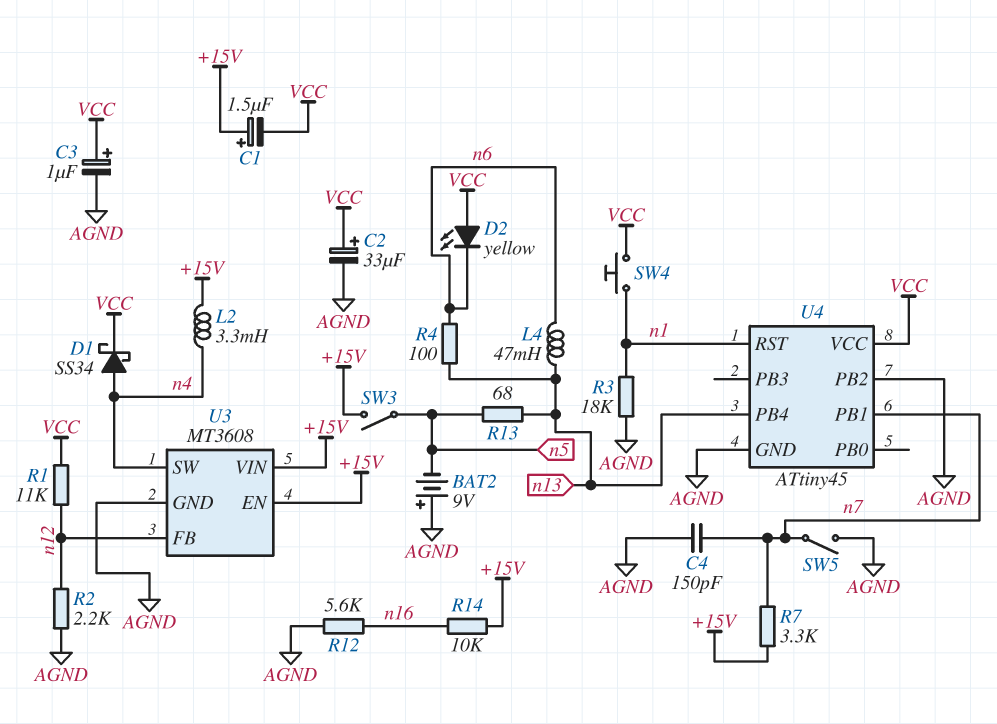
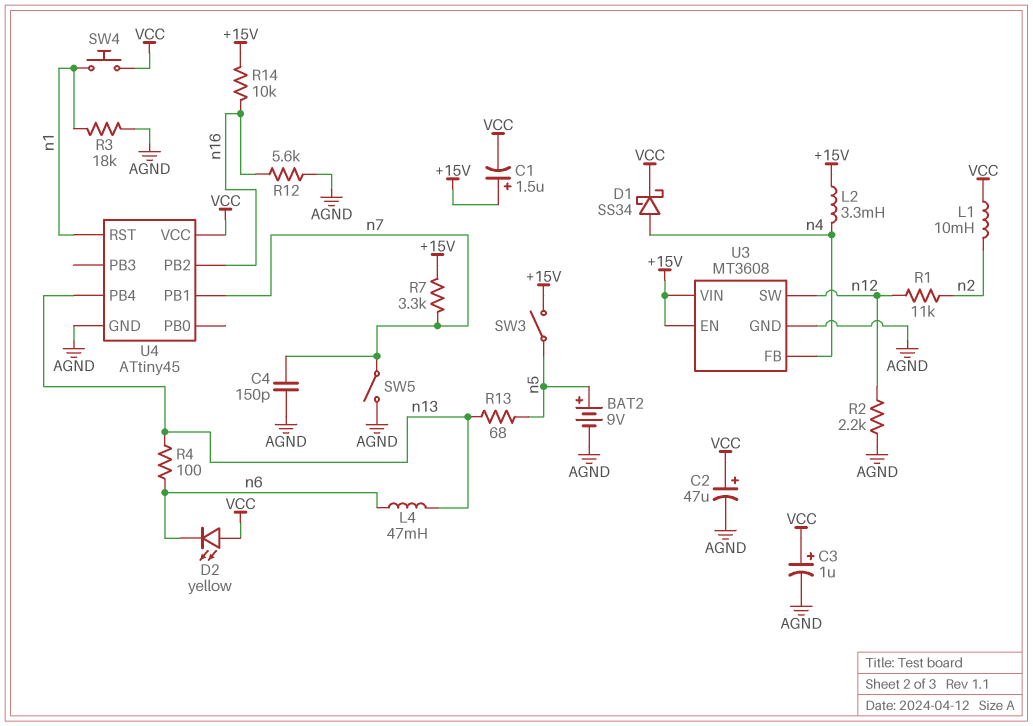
BAT2: 9V (plus AGND, minus n5) -> 9V (plus n5, minus AGND)
C2: 33uF (plus VCC, minus AGND) -> 47uF (plus VCC, minus AGND)
L1: none -> 10mH (VCC, n2)
R1: 11k (VCC, n12) -> 11k (n2, n12)
U3 pin FB: n12 -> n4
U3 pin SW: n4 -> n12
U4 pin PB2: AGND -> n16

